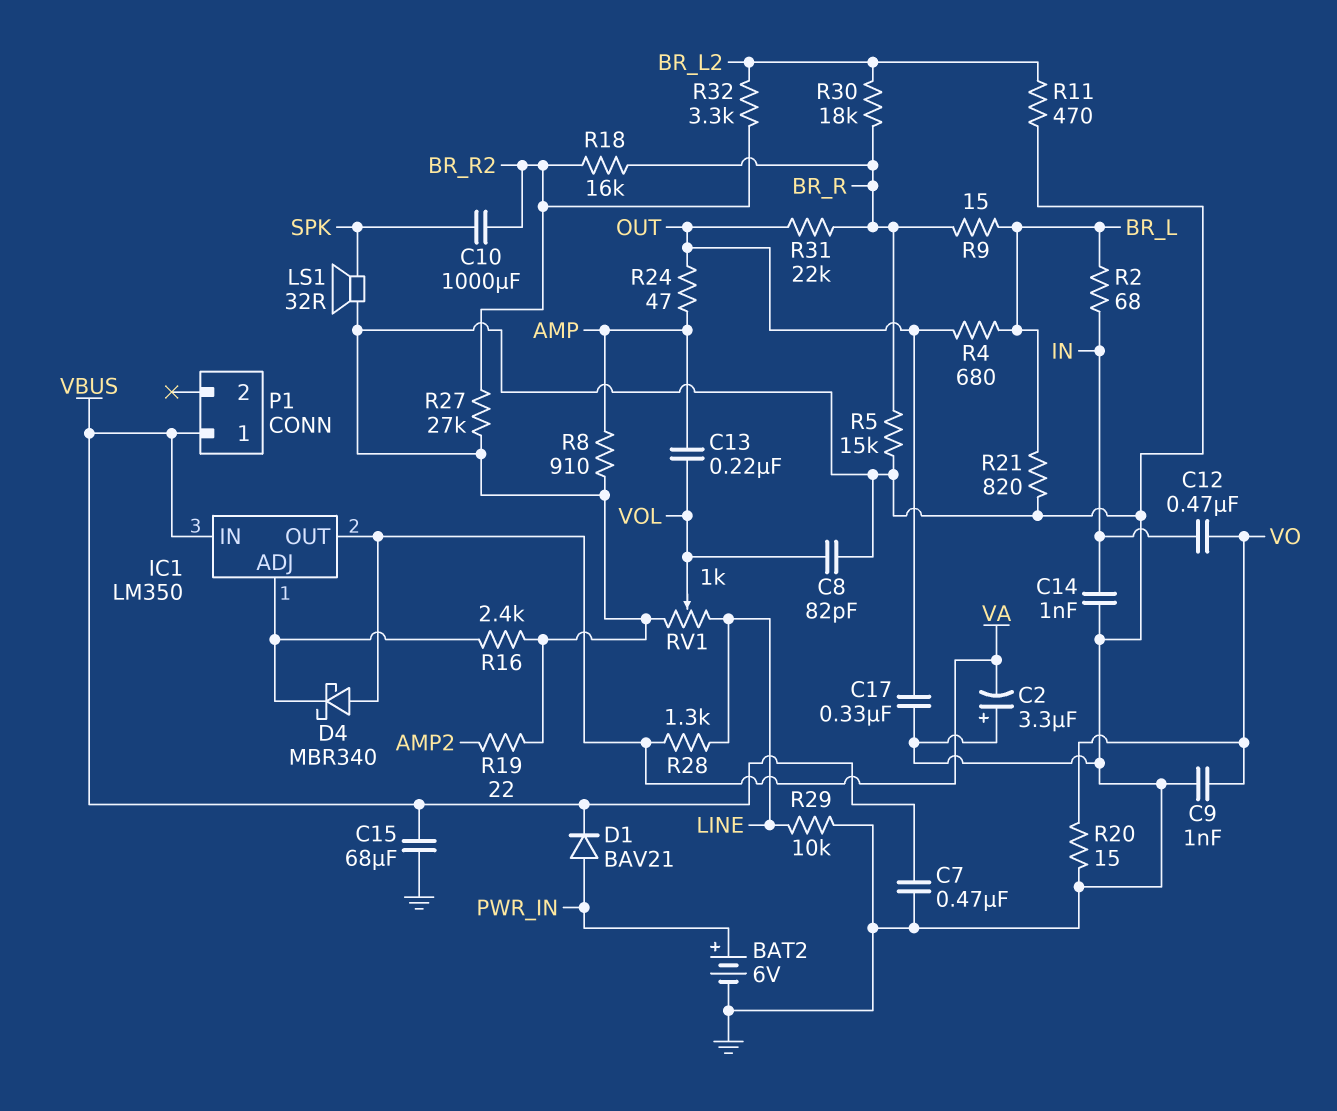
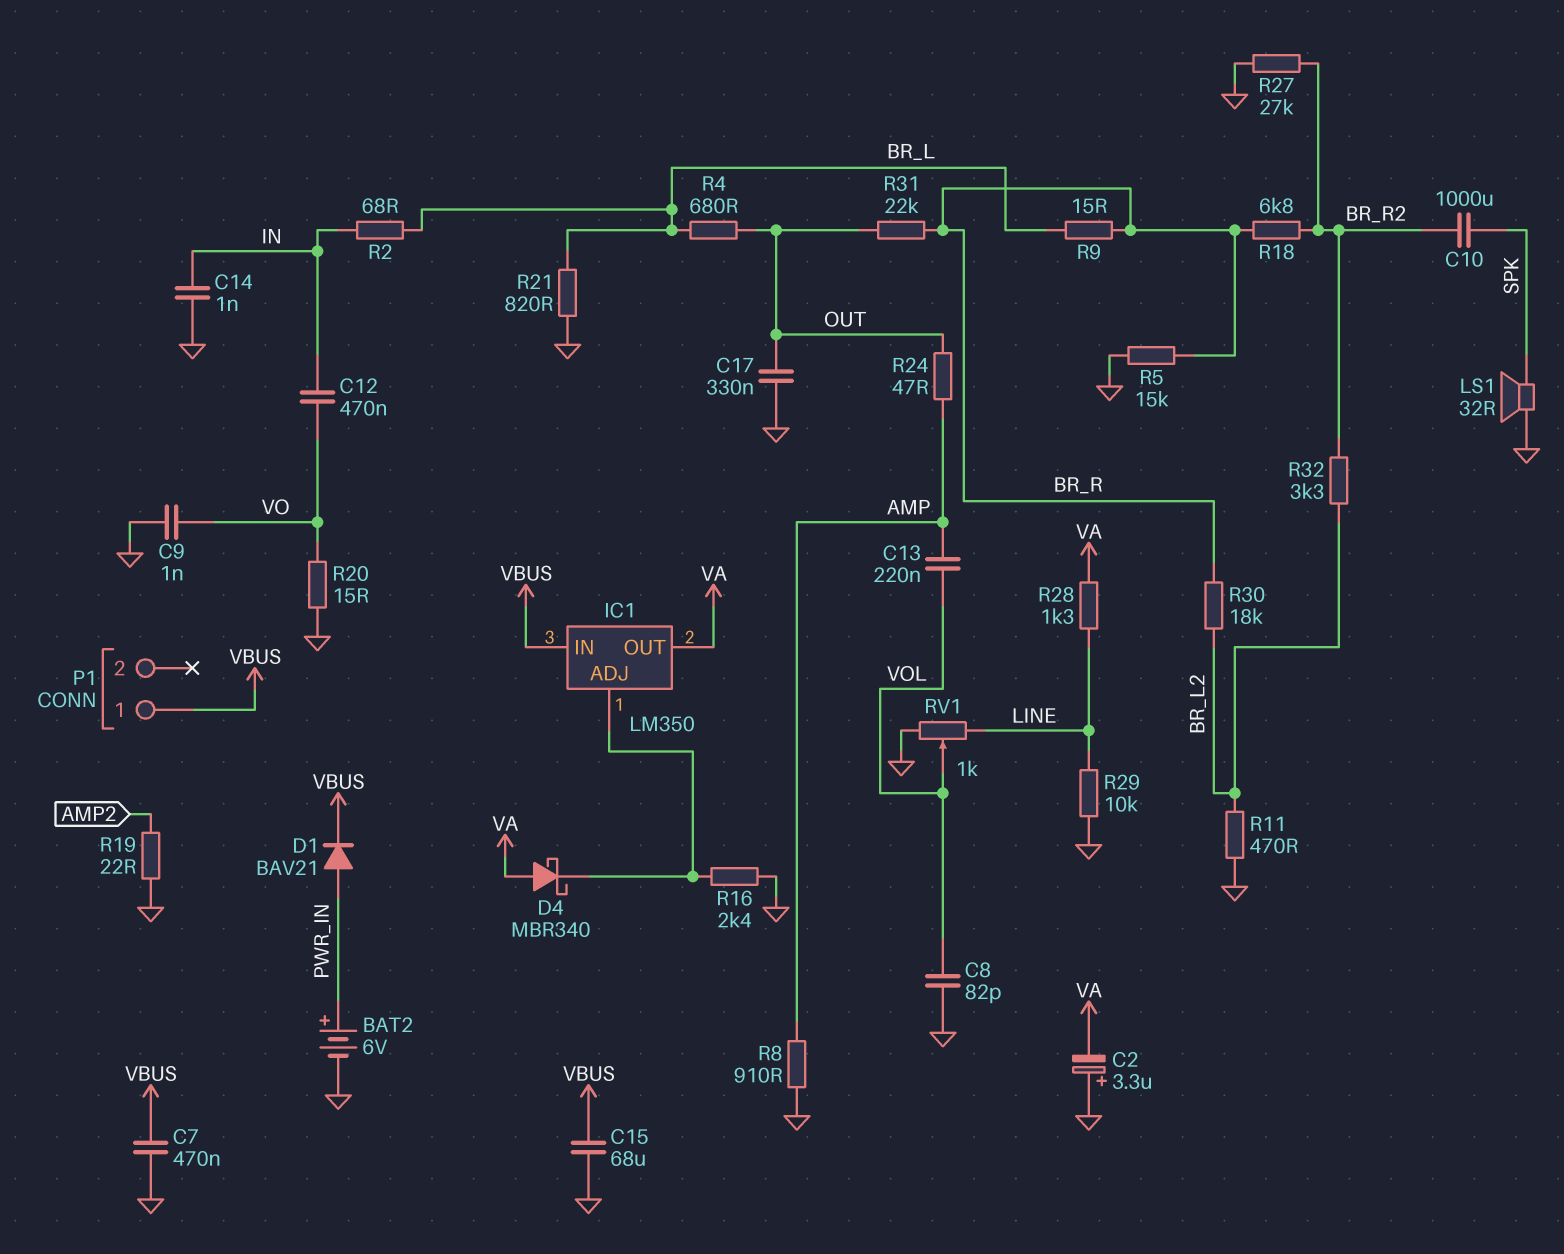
R18: 16k (BR_R, BR_R2) -> 6.8k (BR_R, BR_R2)

